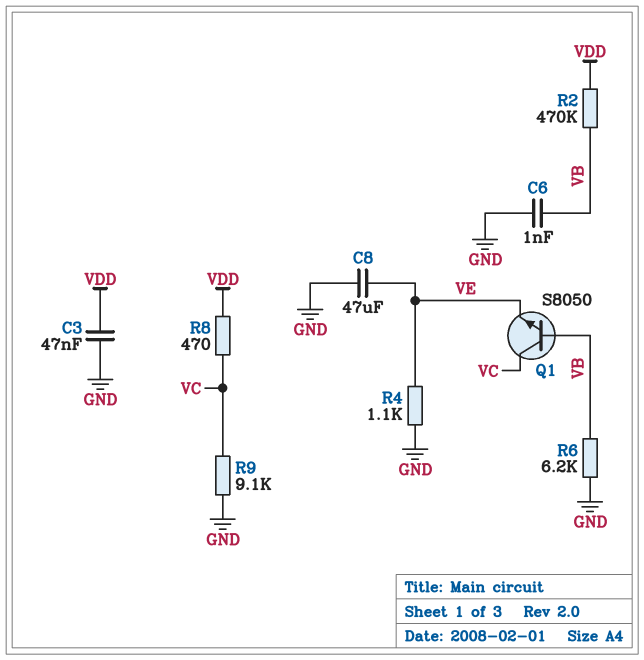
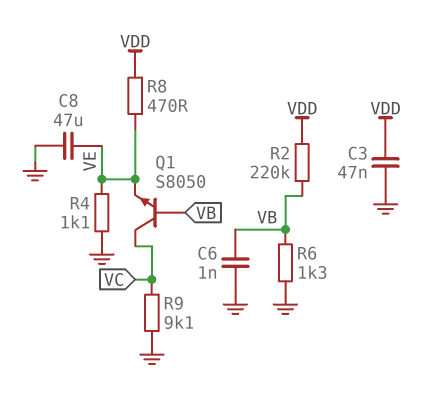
R2: 470k (VB, VDD) -> 220k (VB, VDD)
R6: 6.2k (GND, VB) -> 1.3k (GND, VB)
R8: 470 (VC, VDD) -> 470 (VDD, VE)

